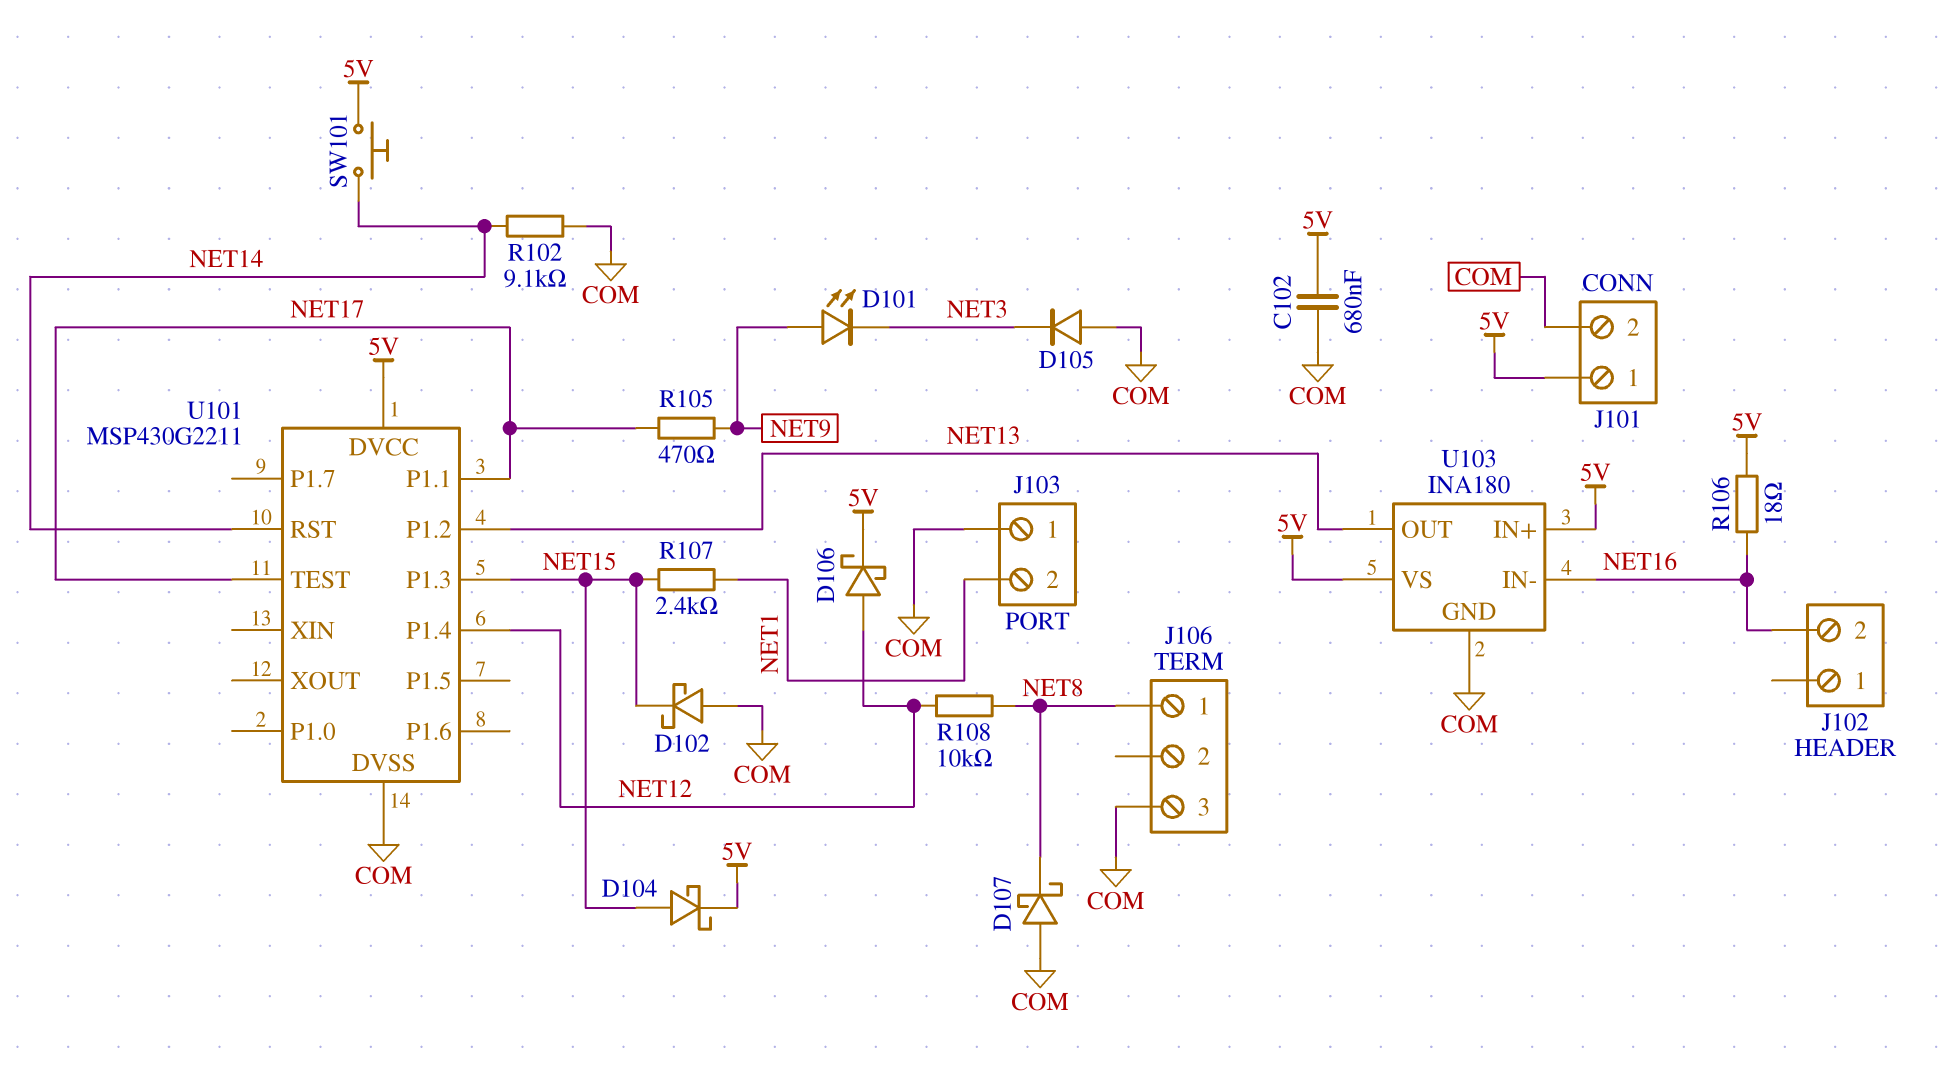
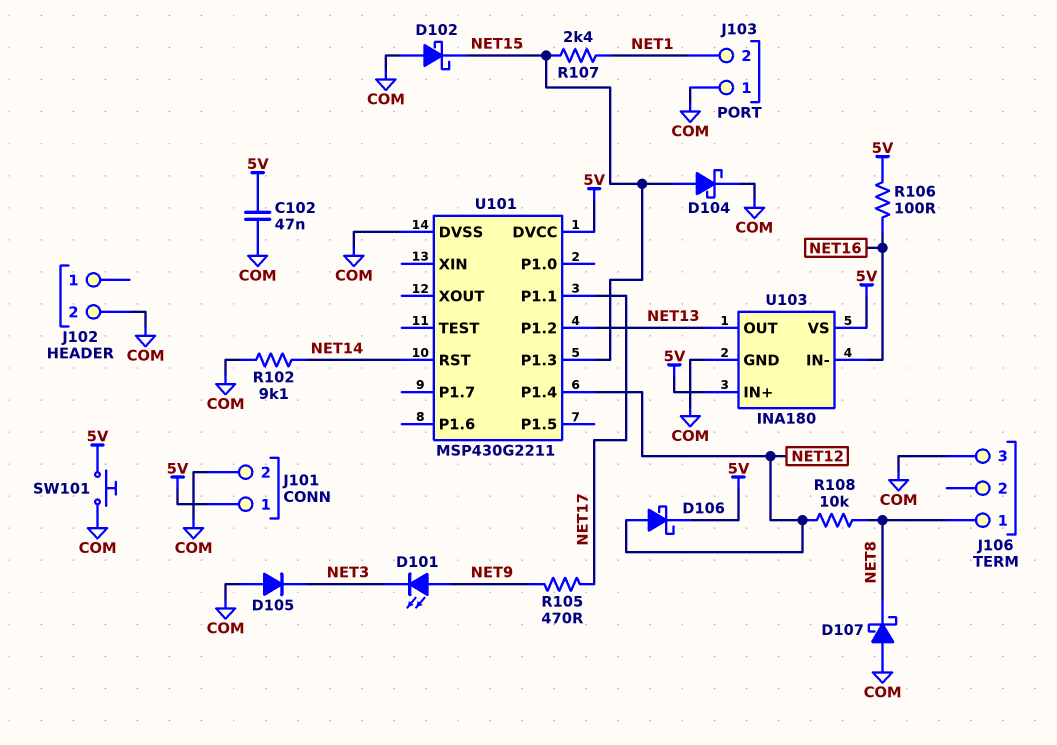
C102: 680nF (5V, COM) -> 47nF (5V, COM)
D104: schottky (A NET15, K 5V) -> schottky (A NET15, K COM)
J102 pin 2: NET16 -> COM
R106: 18 (5V, NET16) -> 100 (5V, NET16)
SW101: button (5V, NET14) -> button (5V, COM)
U101 pin TEST: NET17 -> none

